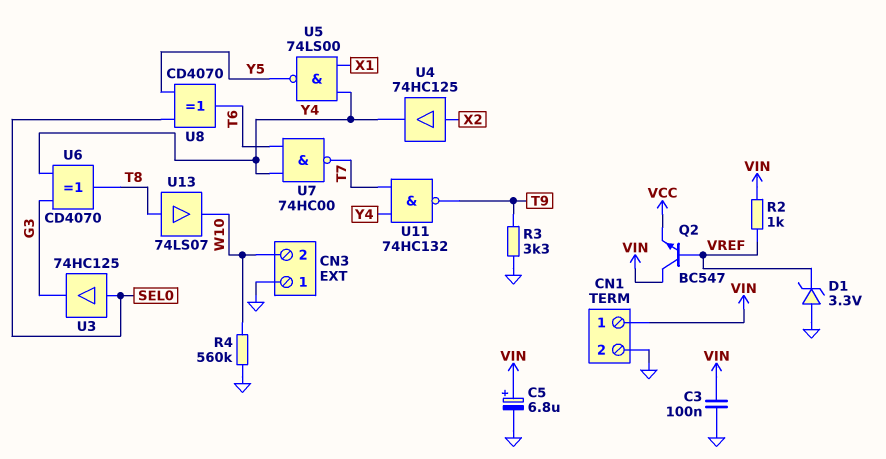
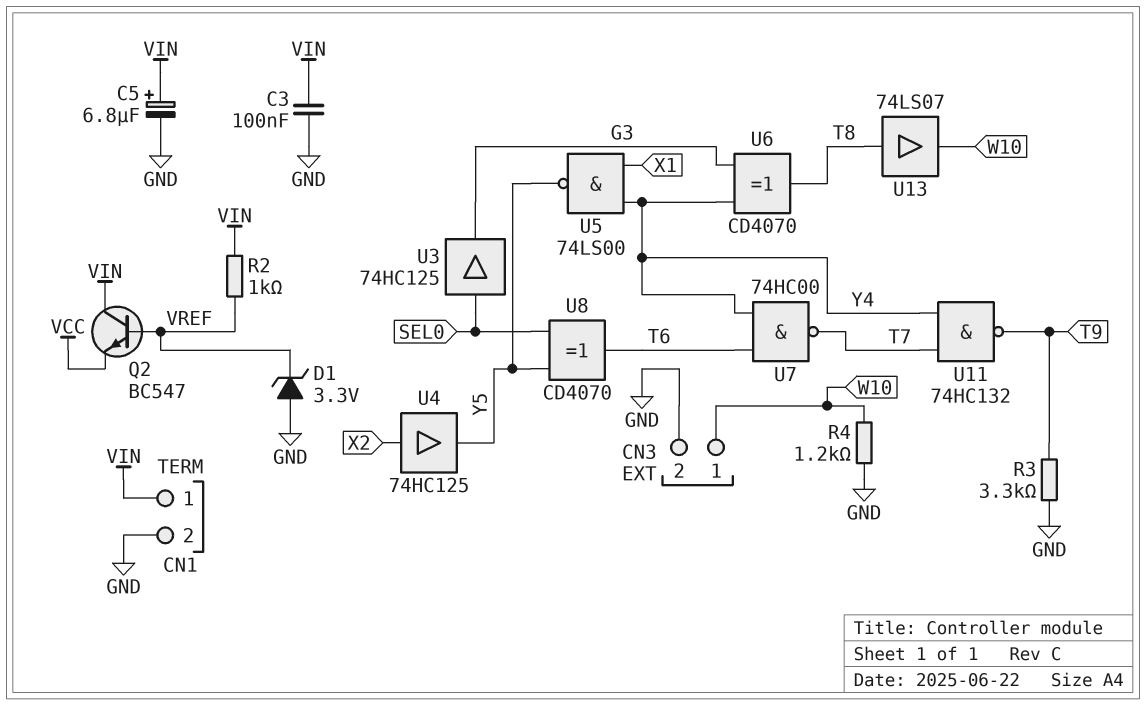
CN3 pin 1: GND -> W10
CN3 pin 2: W10 -> GND
R4: 560k (GND, W10) -> 1.2k (GND, W10)
U4: buffer 74HC125 (in X2, out Y4) -> buffer 74HC125 (in X2, out Y5)

